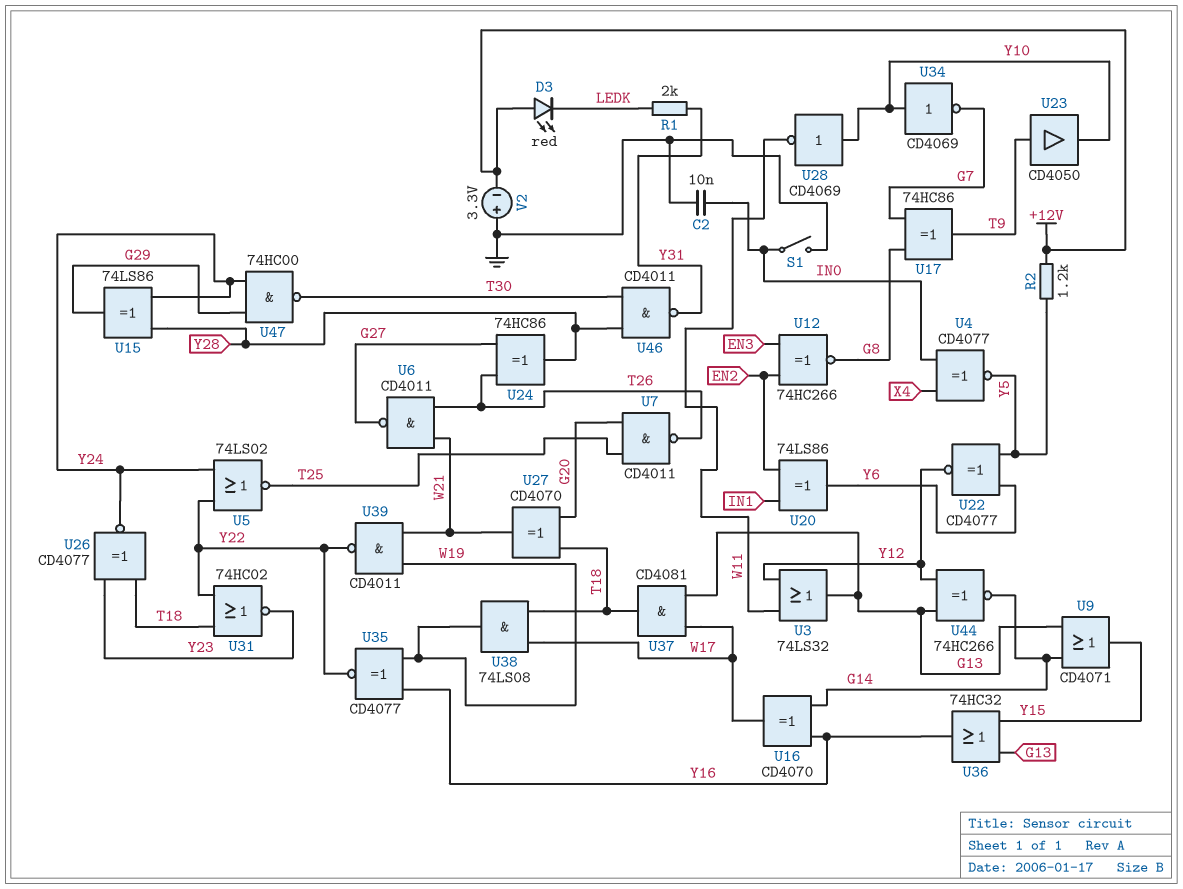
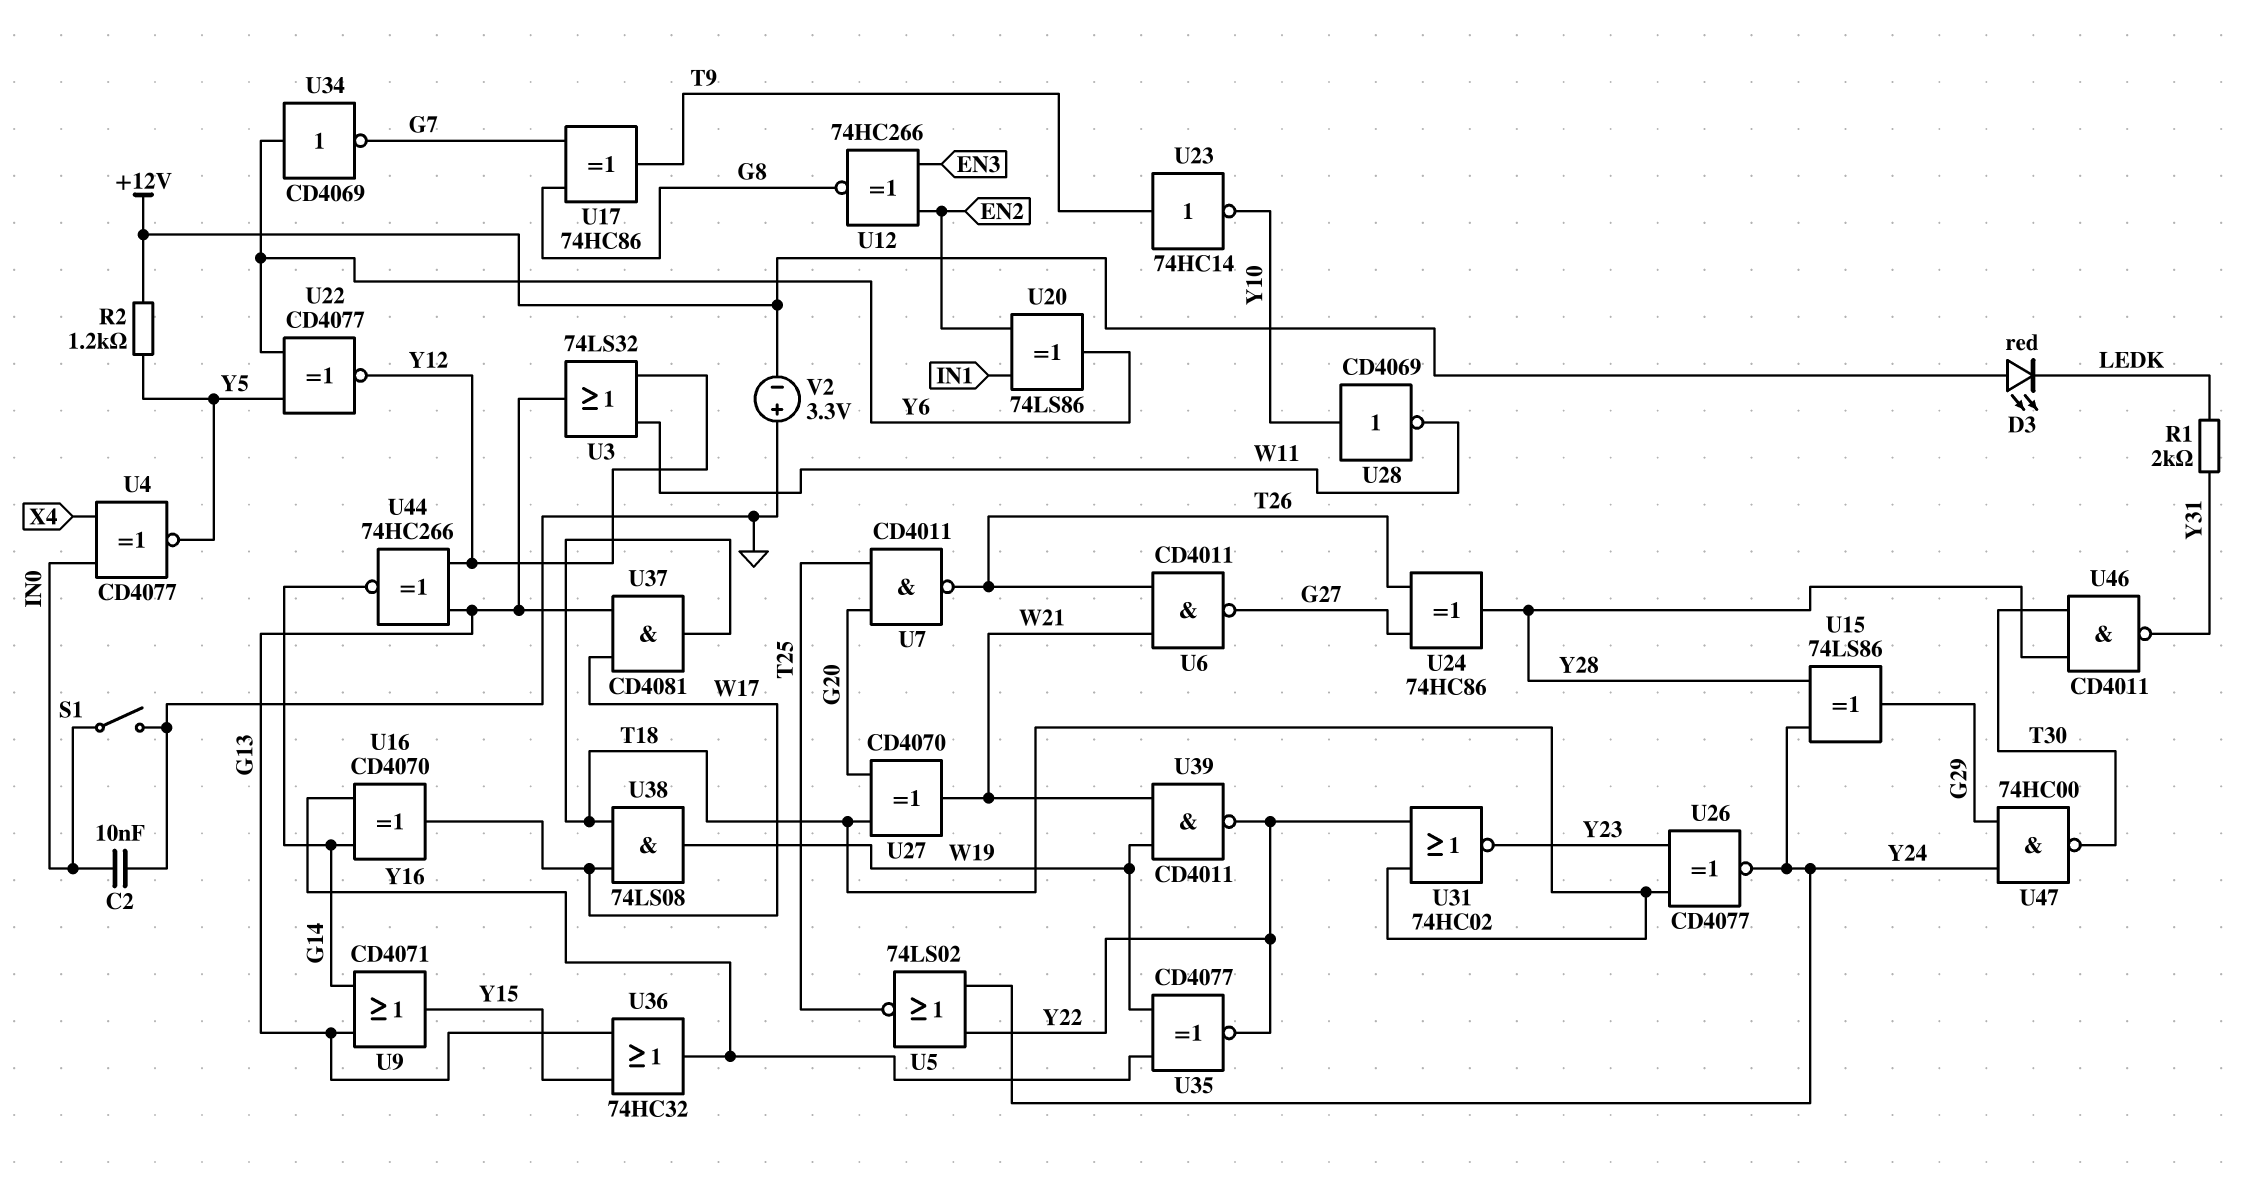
U23: buffer CD4050 (in T9, out Y10) -> NOT 74HC14 (in T9, out Y10)
U34: NOT CD4069 (in Y10, out G7) -> NOT CD4069 (in Y6, out G7)

